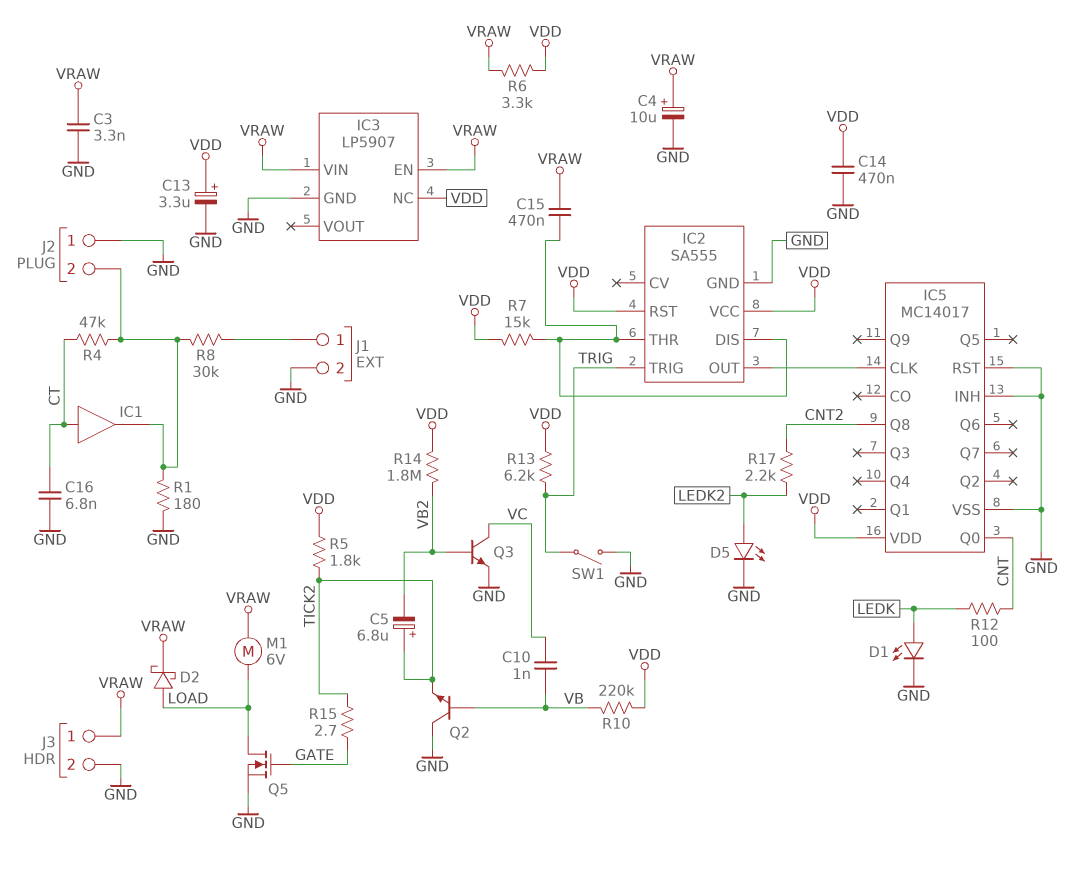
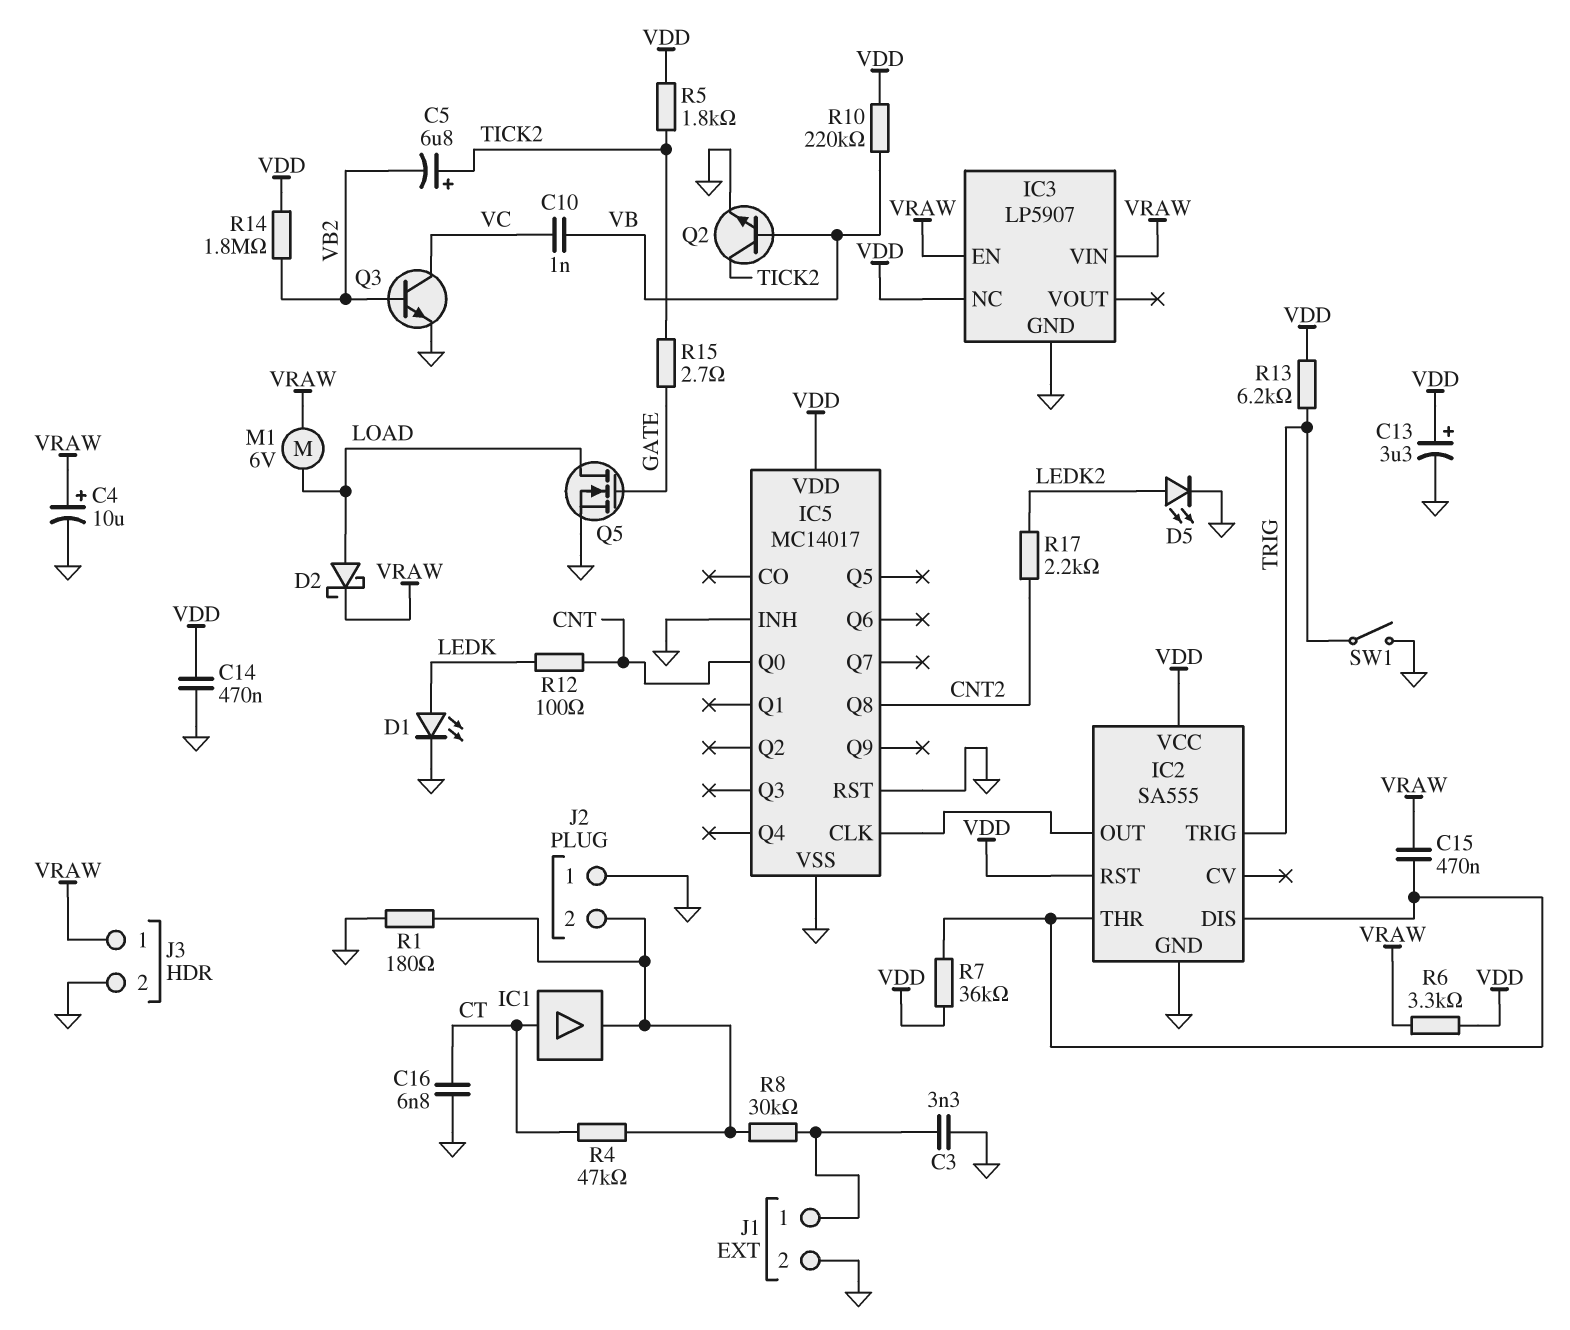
C3: 3.3nF (GND, VRAW) -> 3.3nF (GND, J1/1)
Q2: NPN (B VB, C GND, E TICK2) -> NPN (B VB, C TICK2, E GND)
R7: 15k (IC2/DIS, VDD) -> 36k (IC2/DIS, VDD)

